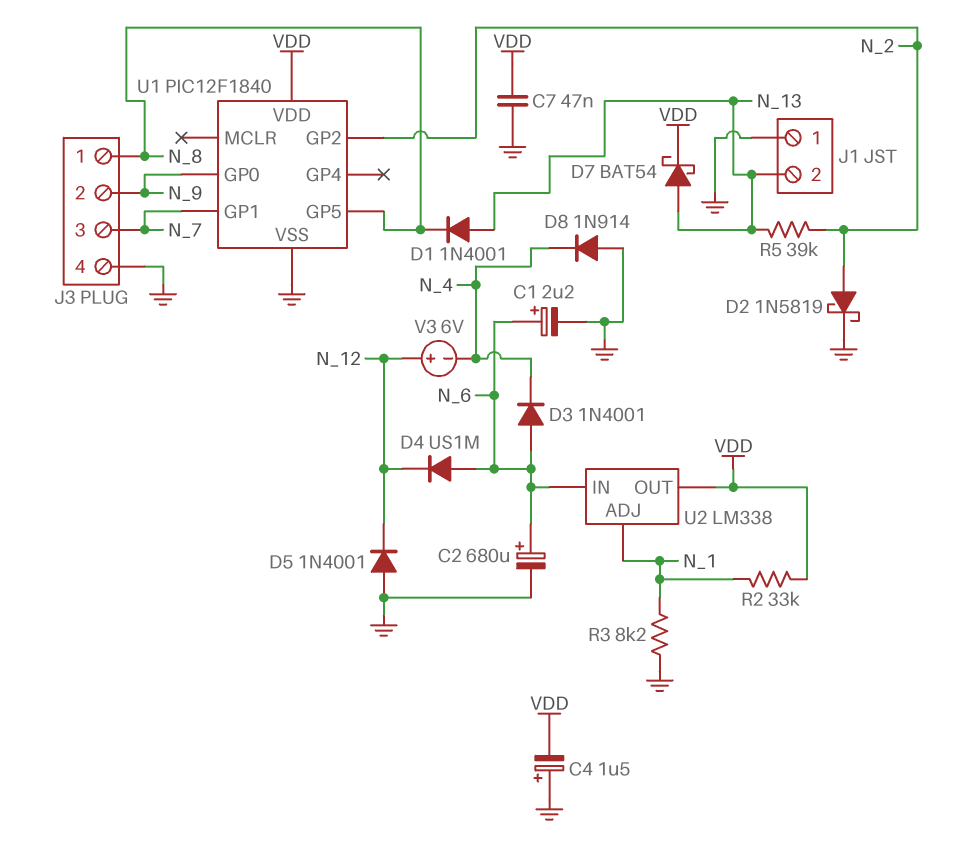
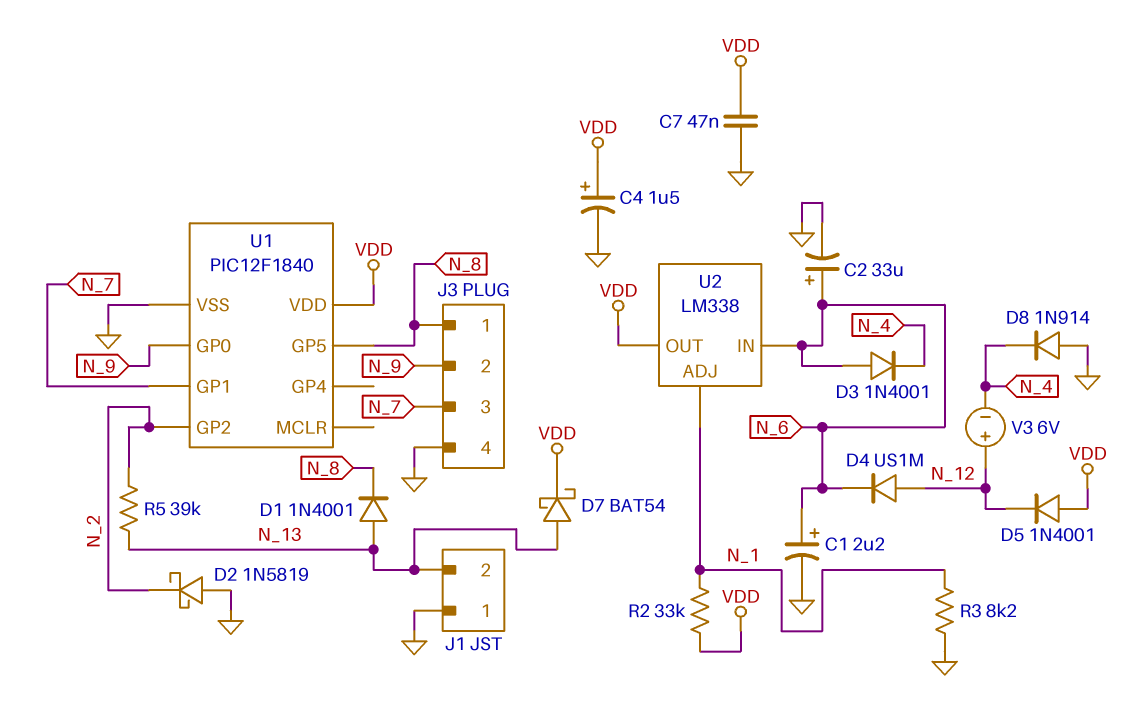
C2: 680uF (plus N_6, minus GND) -> 33uF (plus N_6, minus GND)
C4: 1.5uF (plus GND, minus VDD) -> 1.5uF (plus VDD, minus GND)
D2: schottky 1N5819 (A N_2, K GND) -> schottky 1N5819 (A GND, K N_2)
D4: diode US1M (A N_6, K N_12) -> diode US1M (A N_12, K N_6)
D5: diode 1N4001 (A GND, K N_12) -> diode 1N4001 (A VDD, K N_12)

